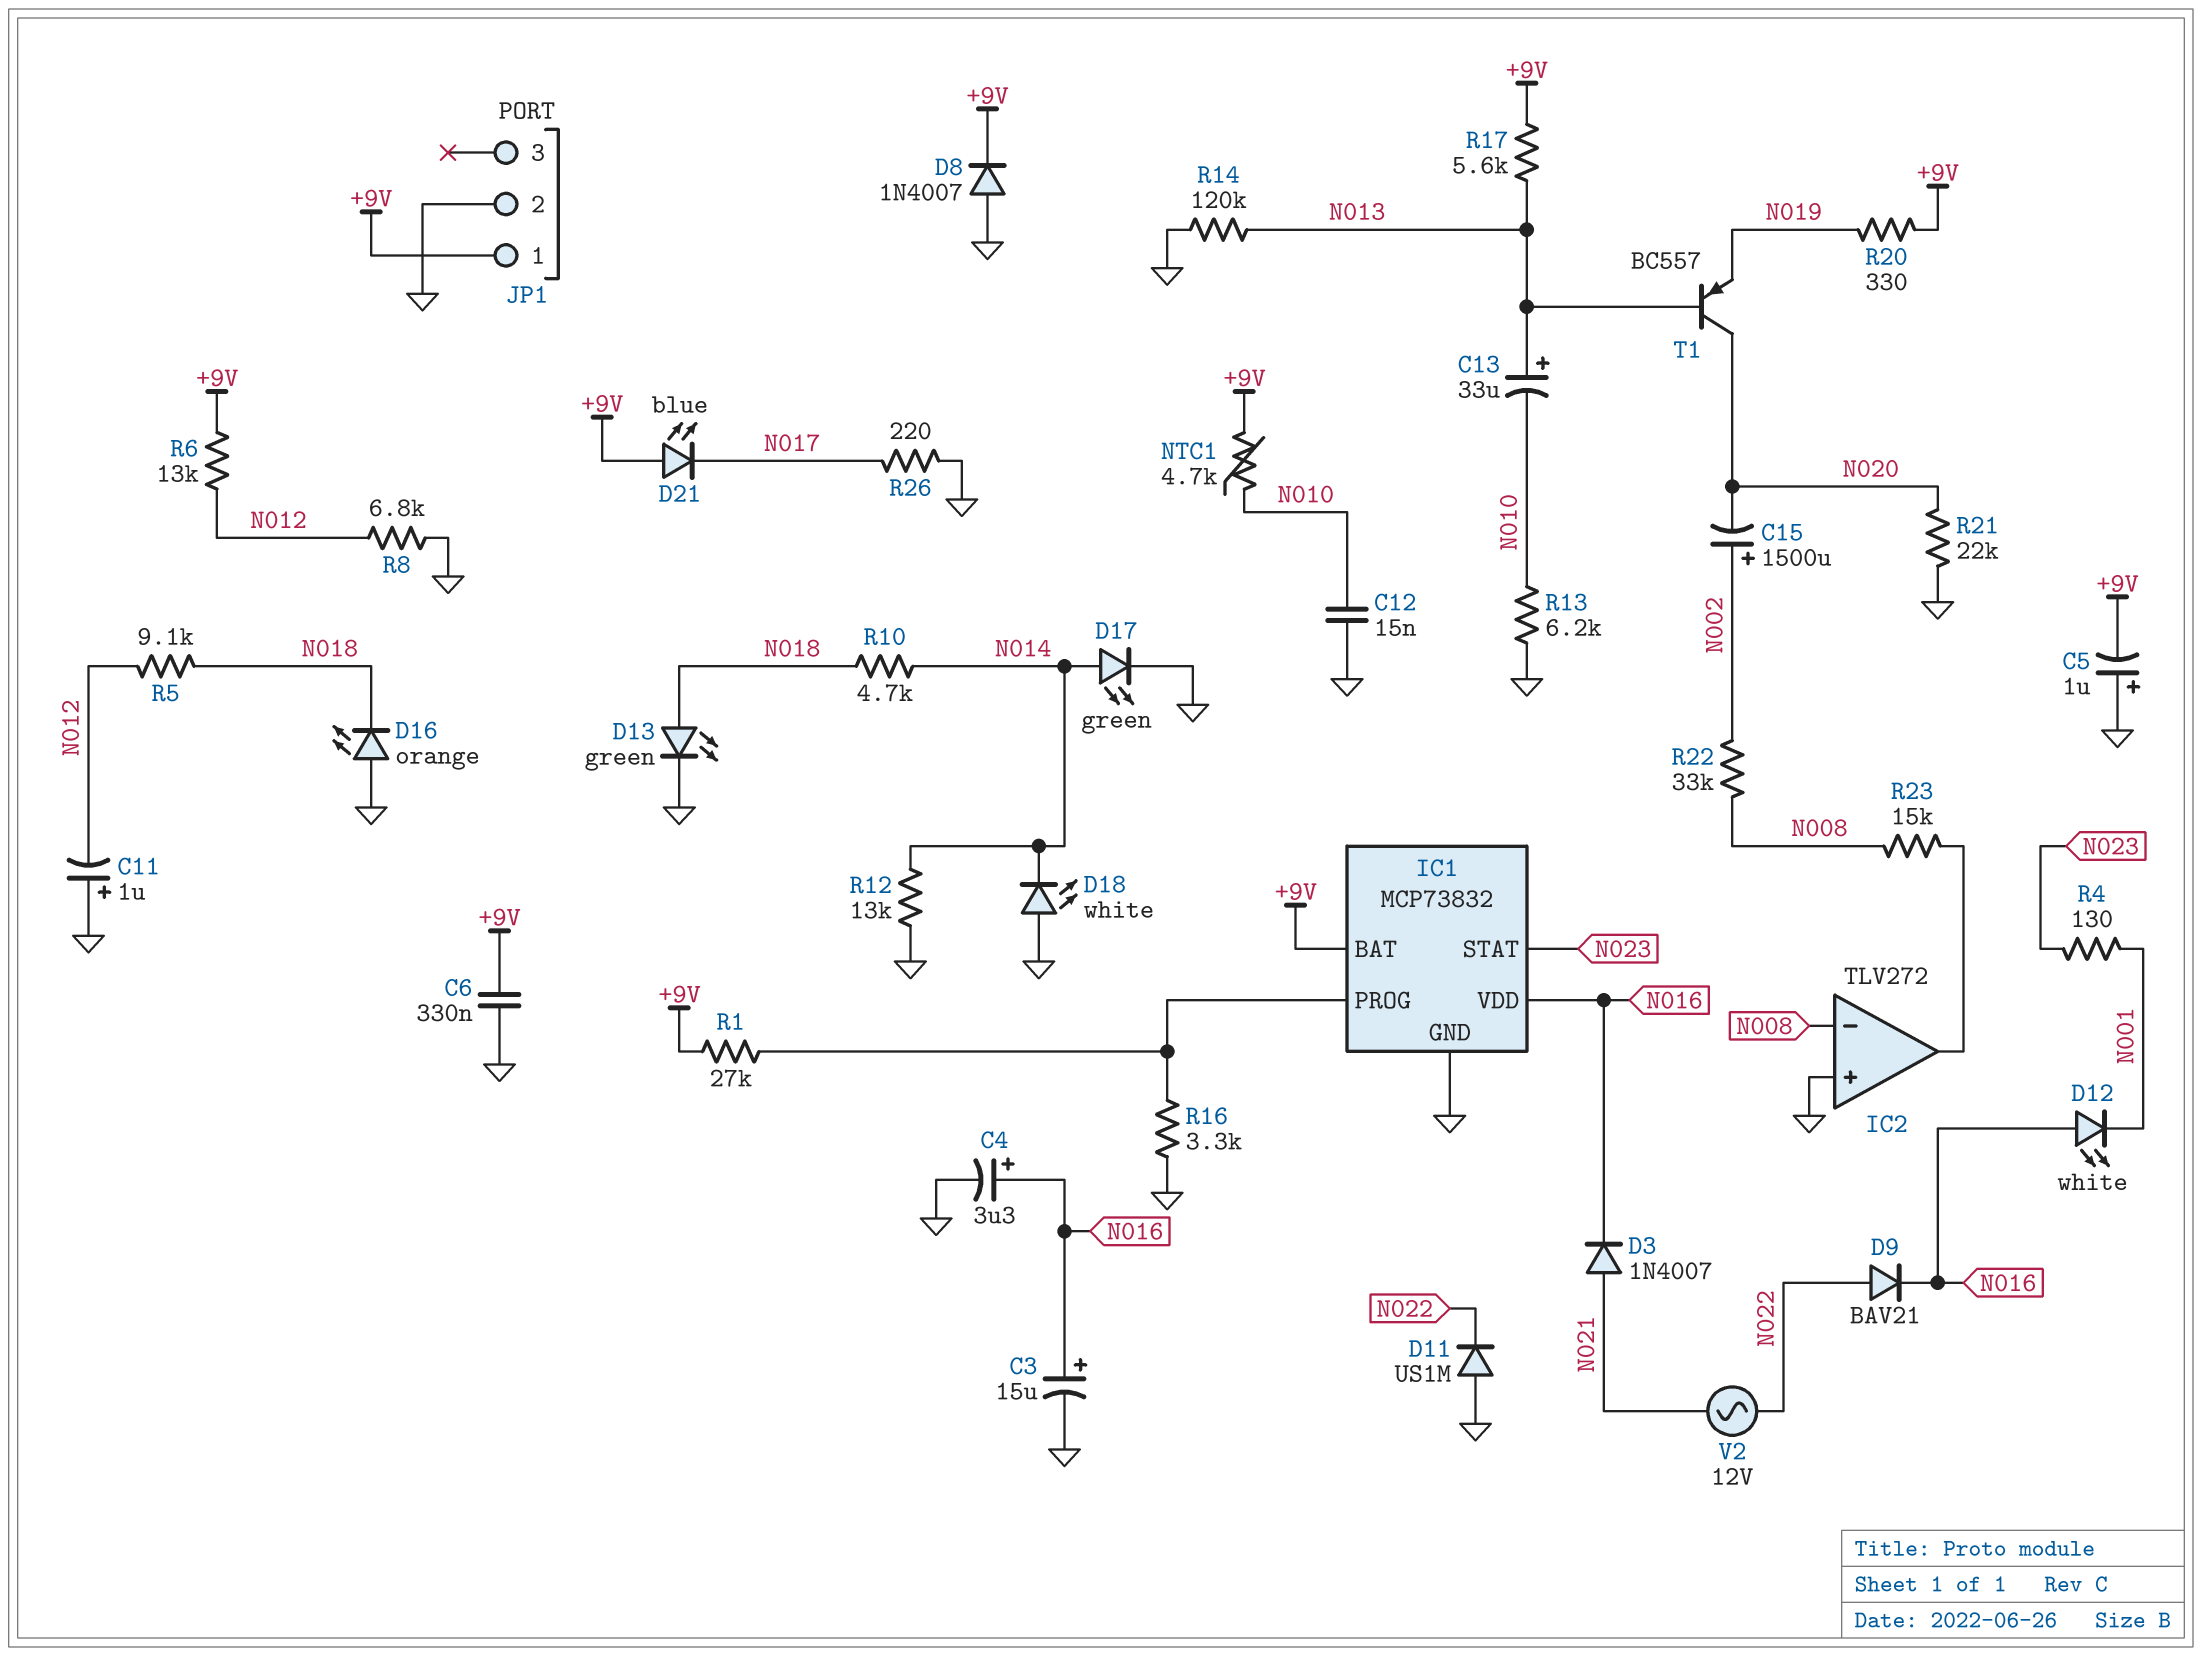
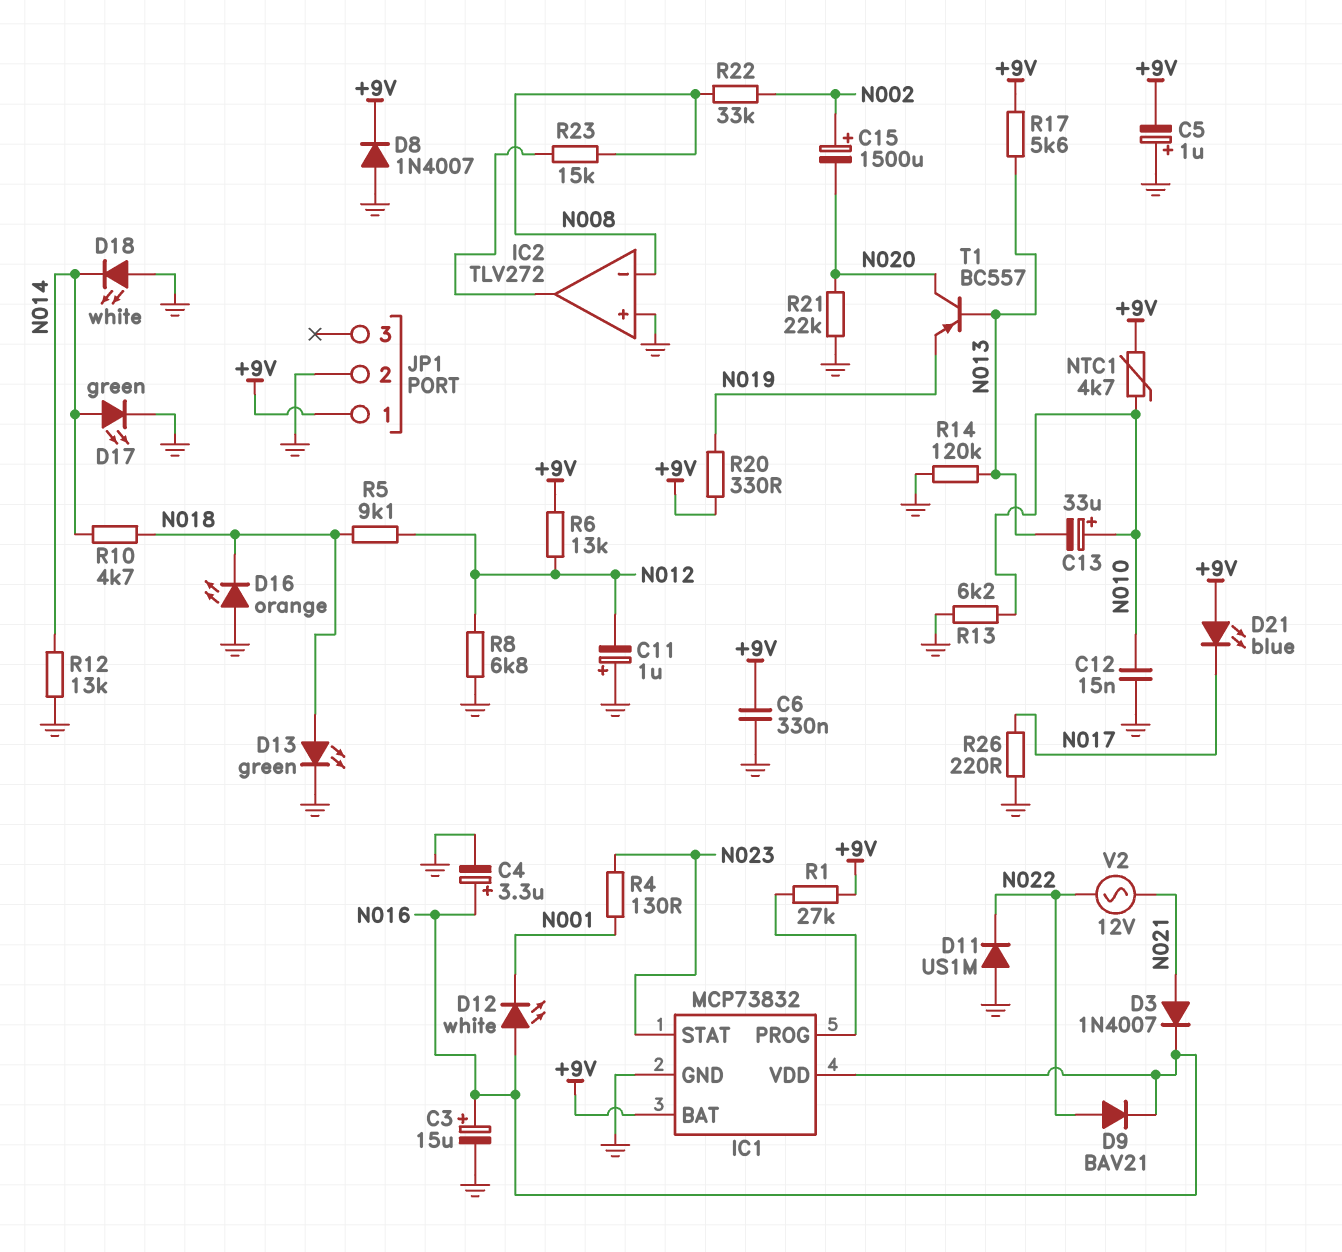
C13: 33uF (plus N013, minus N010) -> 33uF (plus N010, minus N013)
R16: 3.3k (GND, IC1/PROG) -> none

